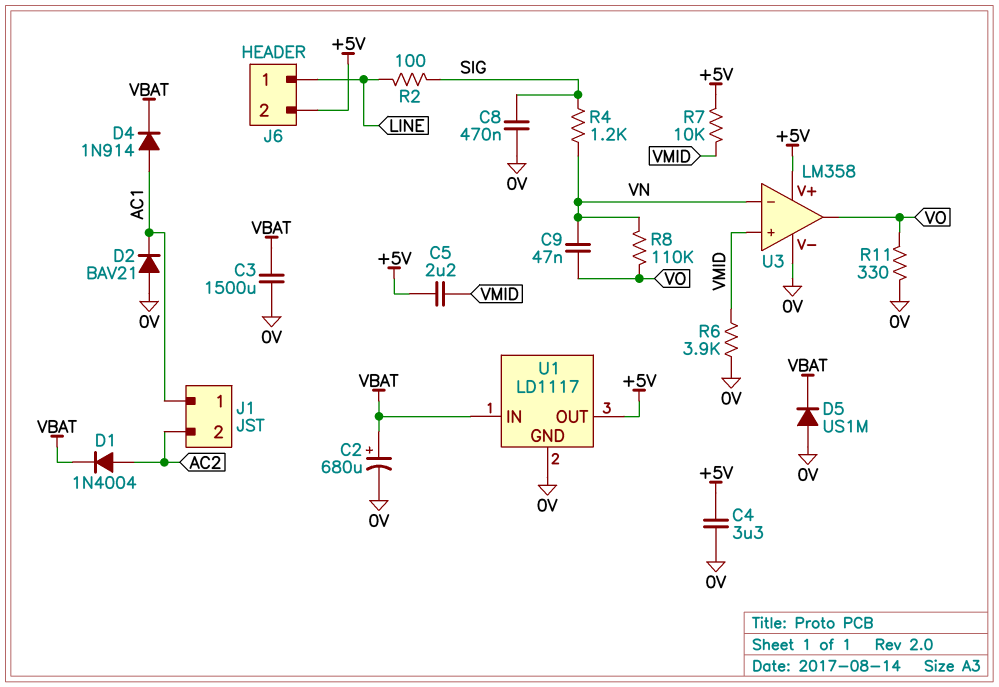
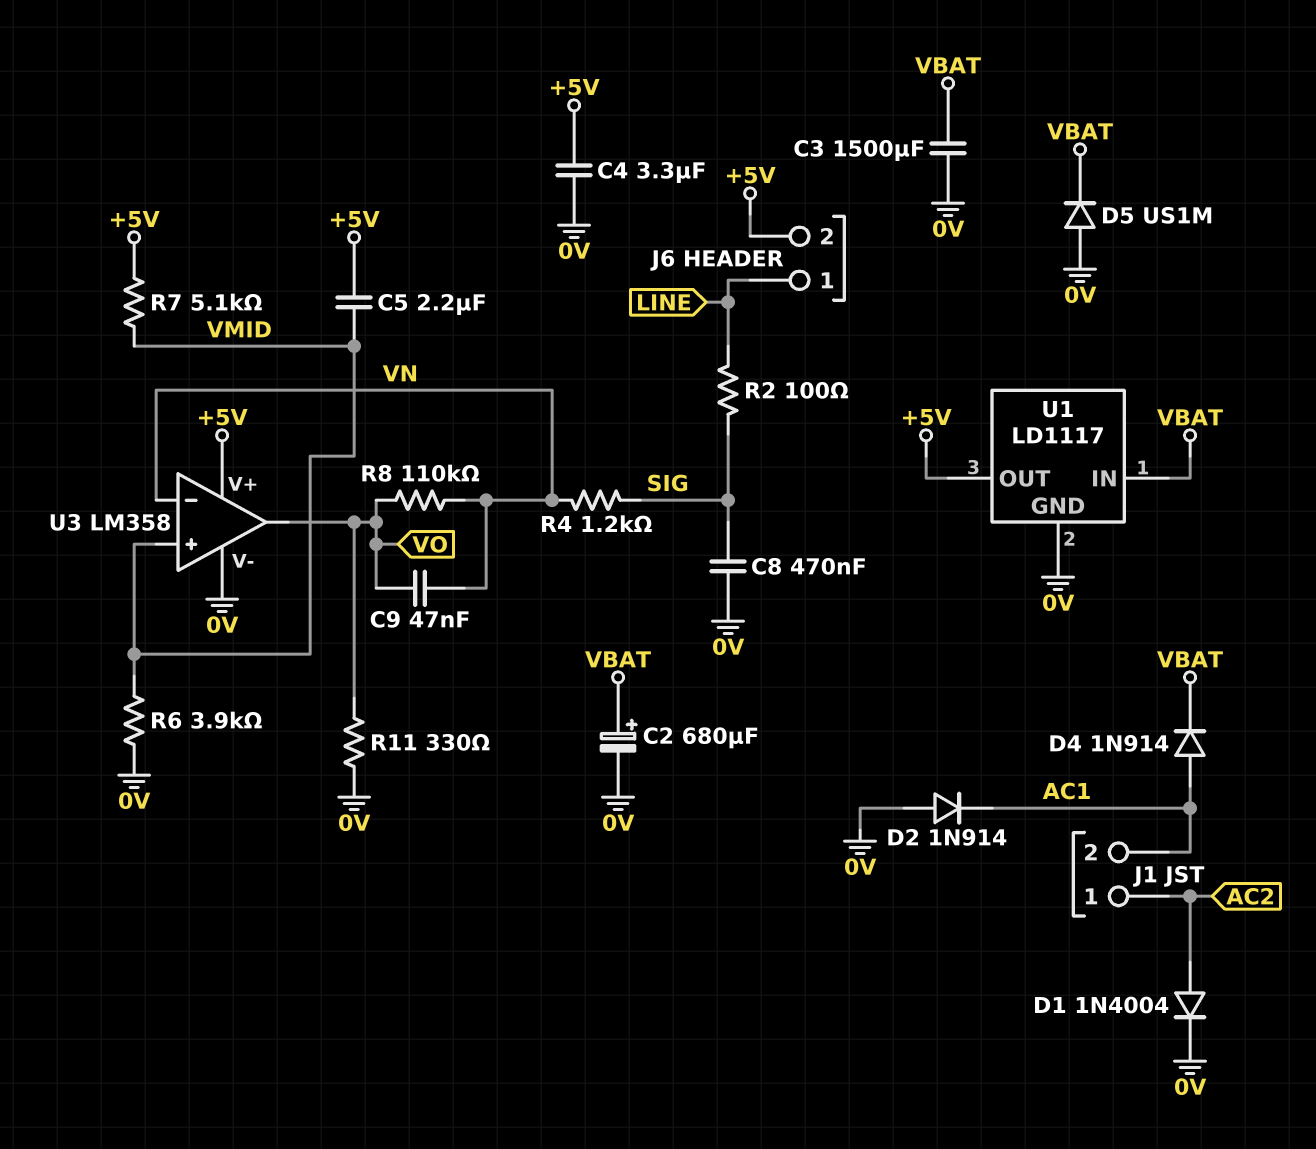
D1: diode 1N4004 (A AC2, K VBAT) -> diode 1N4004 (A AC2, K 0V)
D2: diode BAV21 (A 0V, K AC1) -> diode 1N914 (A 0V, K AC1)
J1 pin 1: AC1 -> AC2
J1 pin 2: AC2 -> AC1
R7: 10k (+5V, VMID) -> 5.1k (+5V, VMID)

